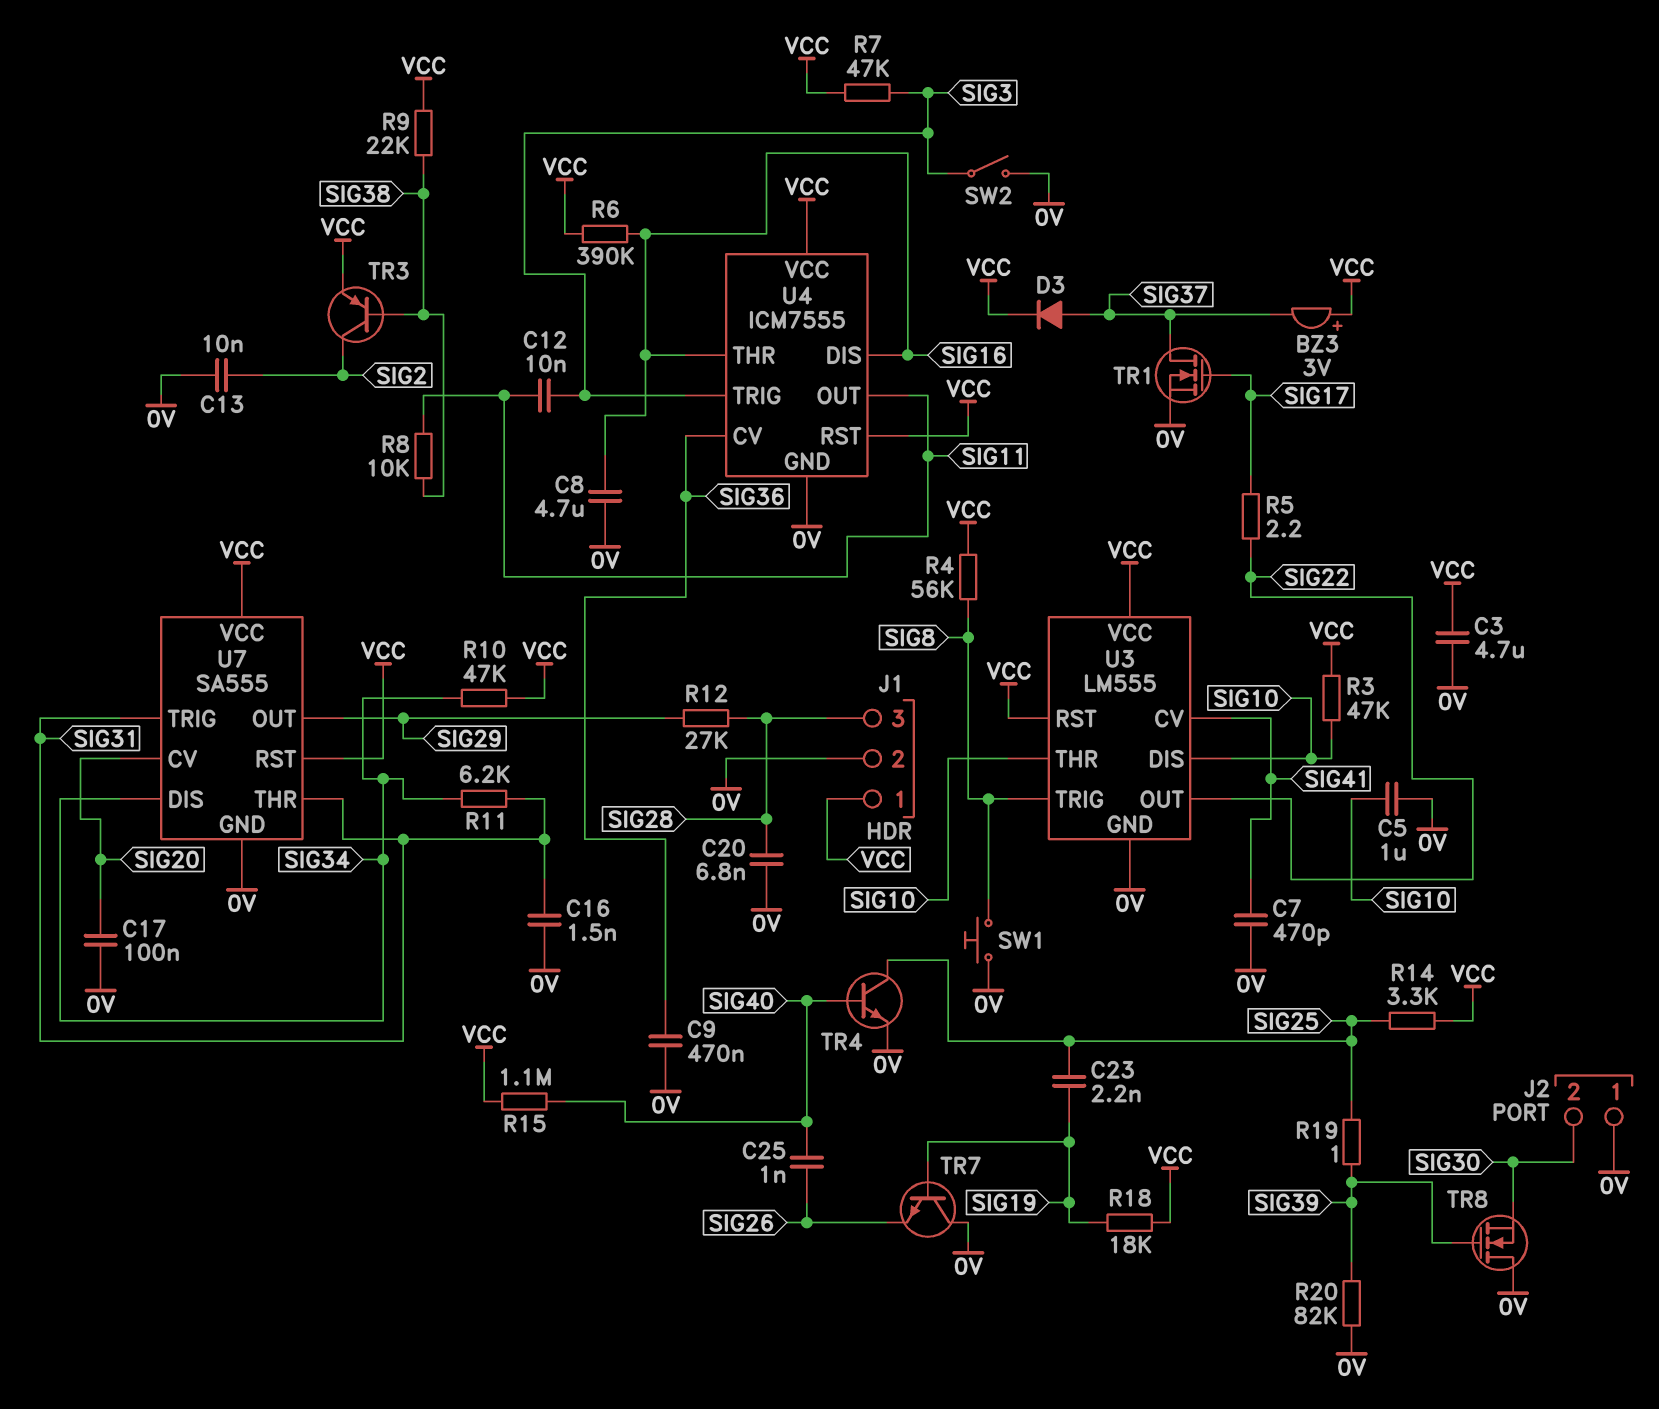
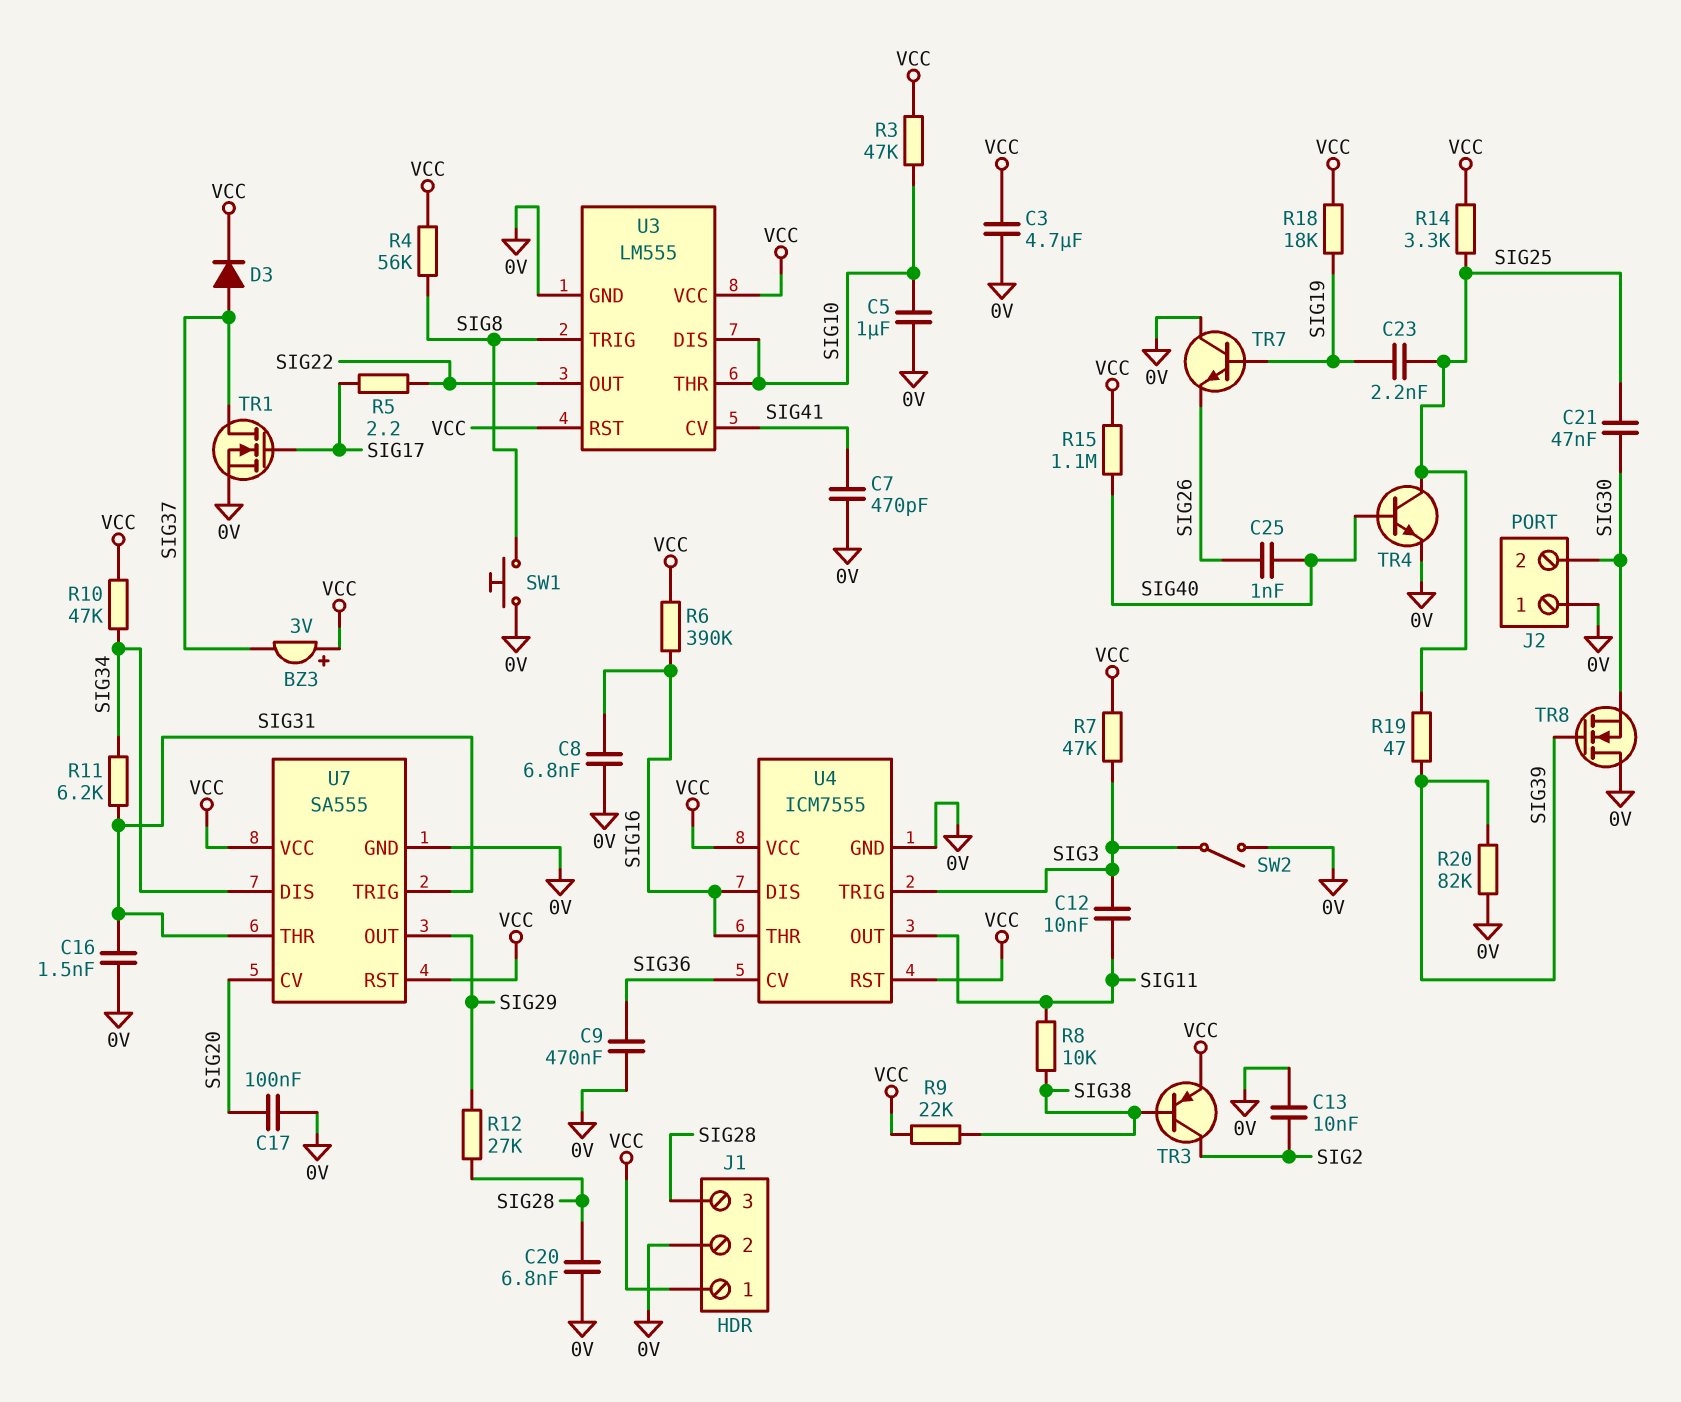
C8: 4.7uF (0V, SIG16) -> 6.8nF (0V, SIG16)
C21: none -> 47nF (SIG25, SIG30)
R19: 1 (SIG25, SIG39) -> 47 (SIG25, SIG39)

